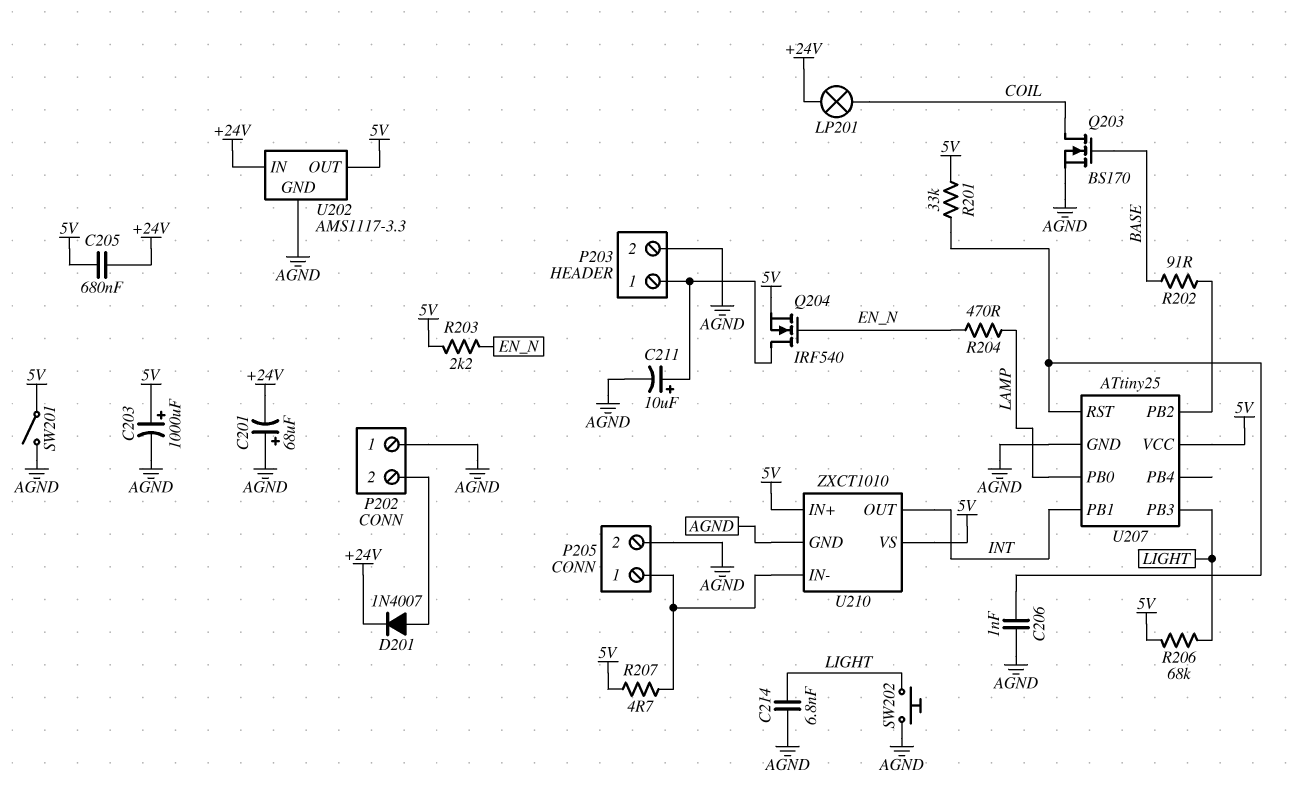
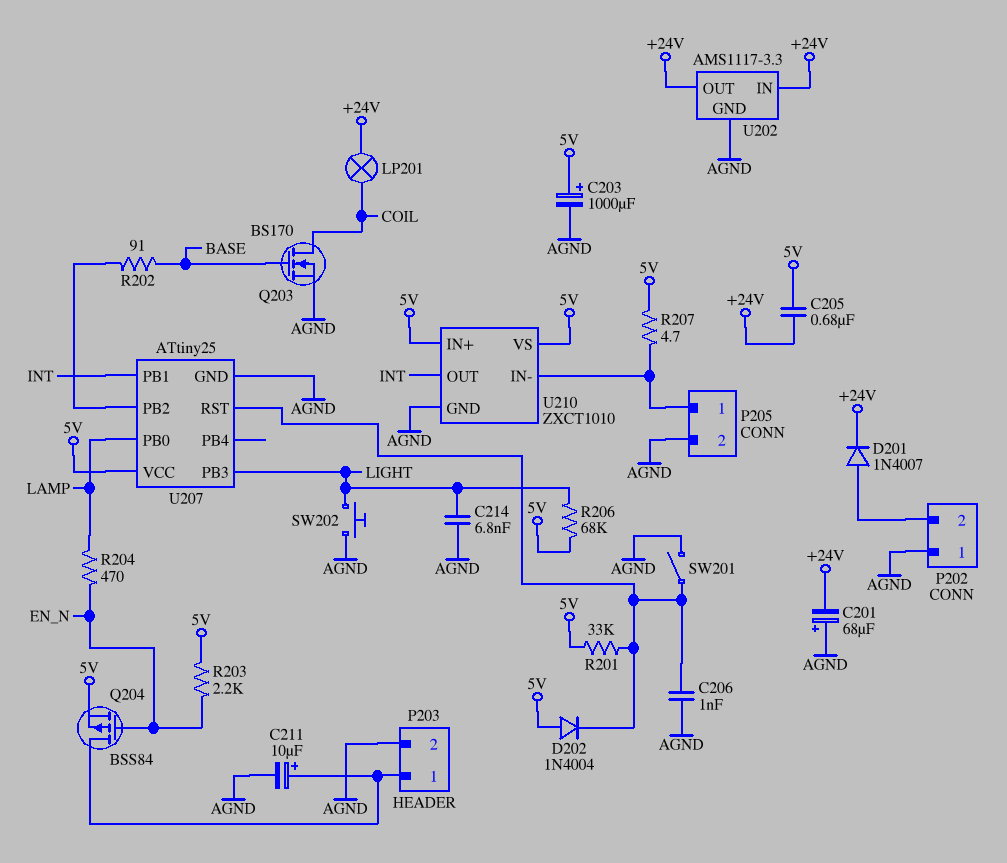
D202: none -> diode 1N4004 (A 5V, K U207/RST)
Q204: NMOS IRF540 (G EN_N, D P203/1, S 5V) -> PMOS BSS84 (G EN_N, D P203/1, S 5V)
SW201: switch (5V, AGND) -> switch (AGND, U207/RST)
U202 pin OUT: 5V -> +24V

